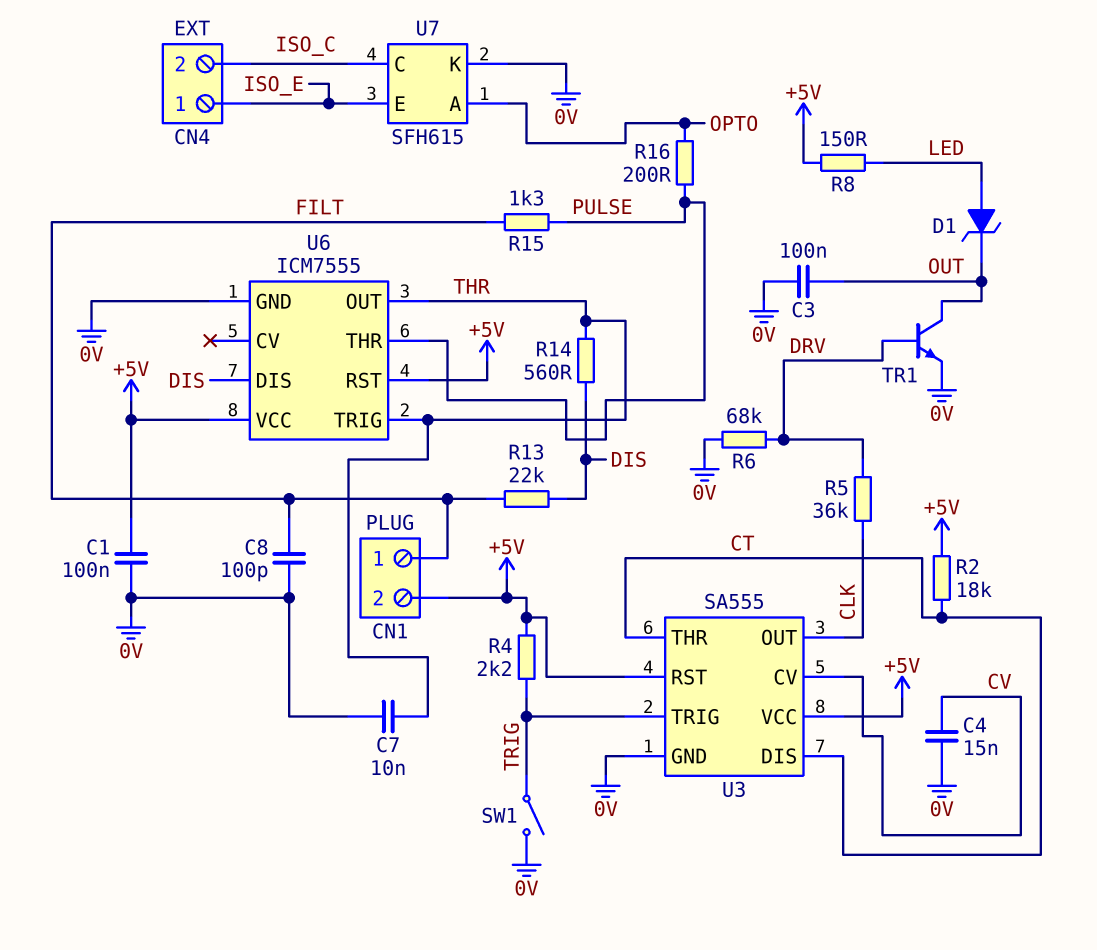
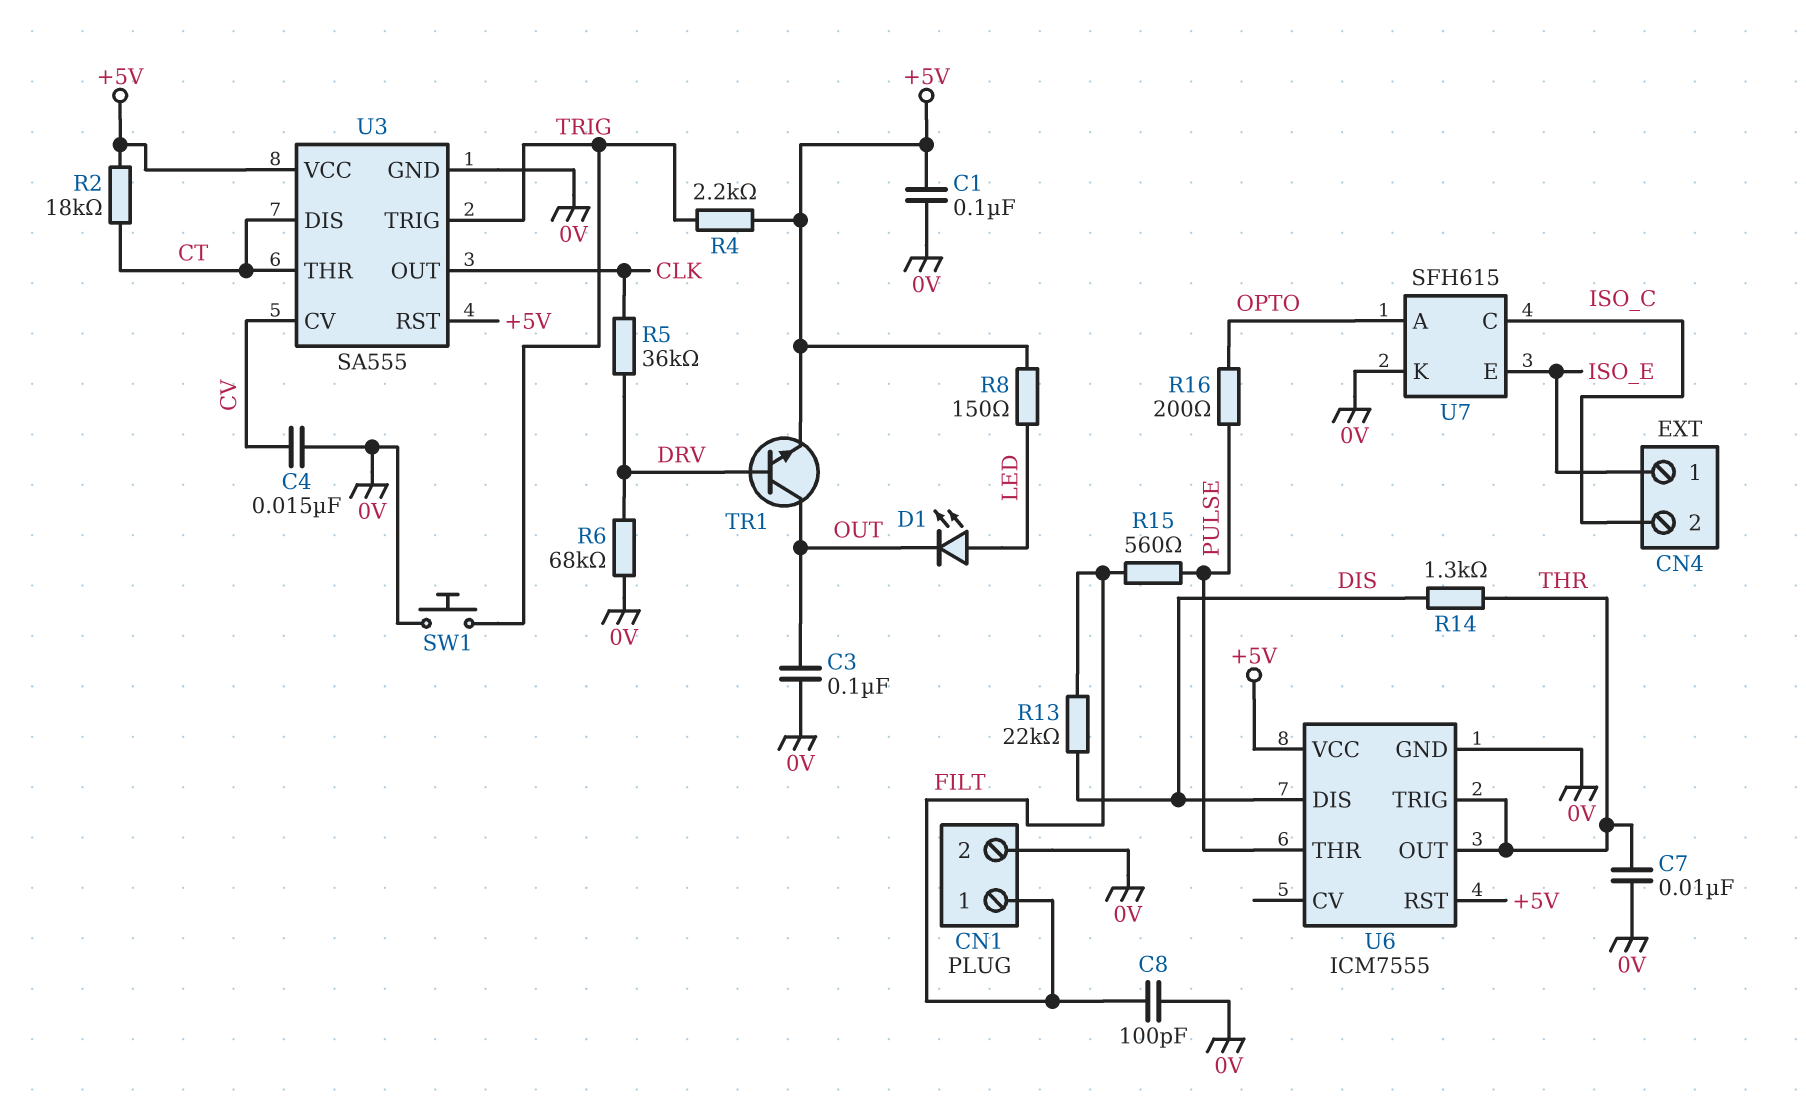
CN1 pin 2: +5V -> 0V
D1: zener (A LED, K OUT) -> LED (A LED, K OUT)
R14: 560 (DIS, THR) -> 1.3k (DIS, THR)
R15: 1.3k (FILT, PULSE) -> 560 (FILT, PULSE)
SW1: switch (0V, TRIG) -> button (0V, TRIG)
TR1: NPN (B DRV, C OUT, E 0V) -> NPN (B DRV, C OUT, E +5V)

